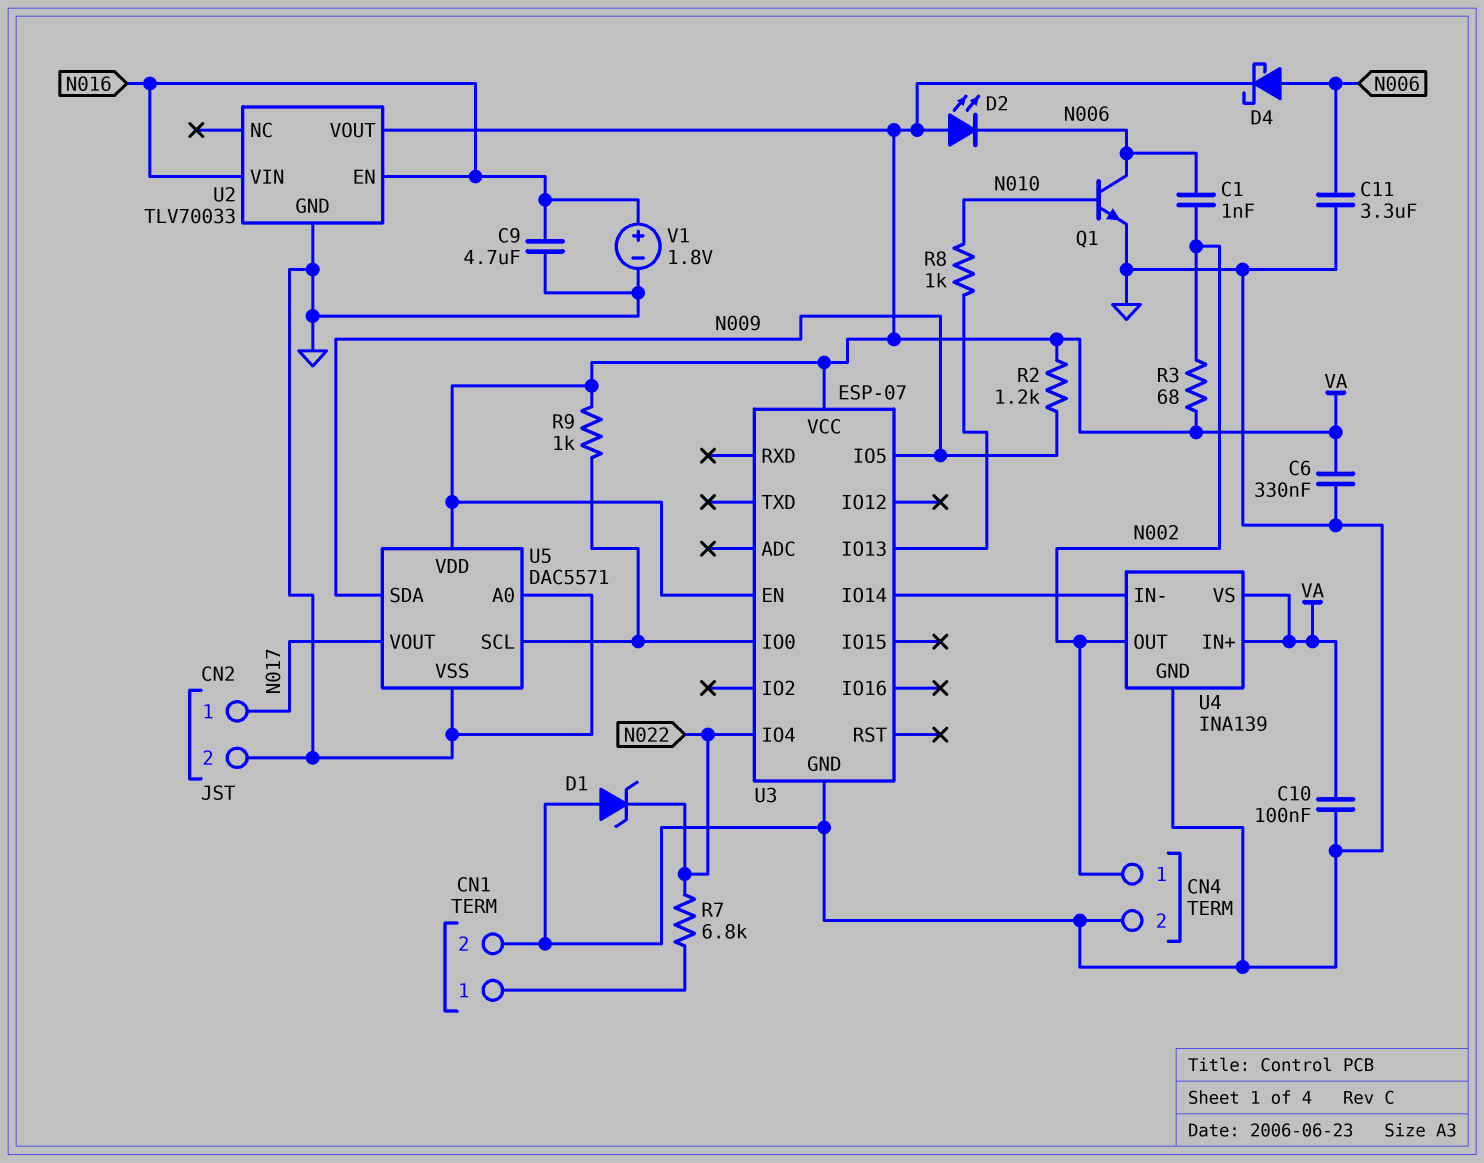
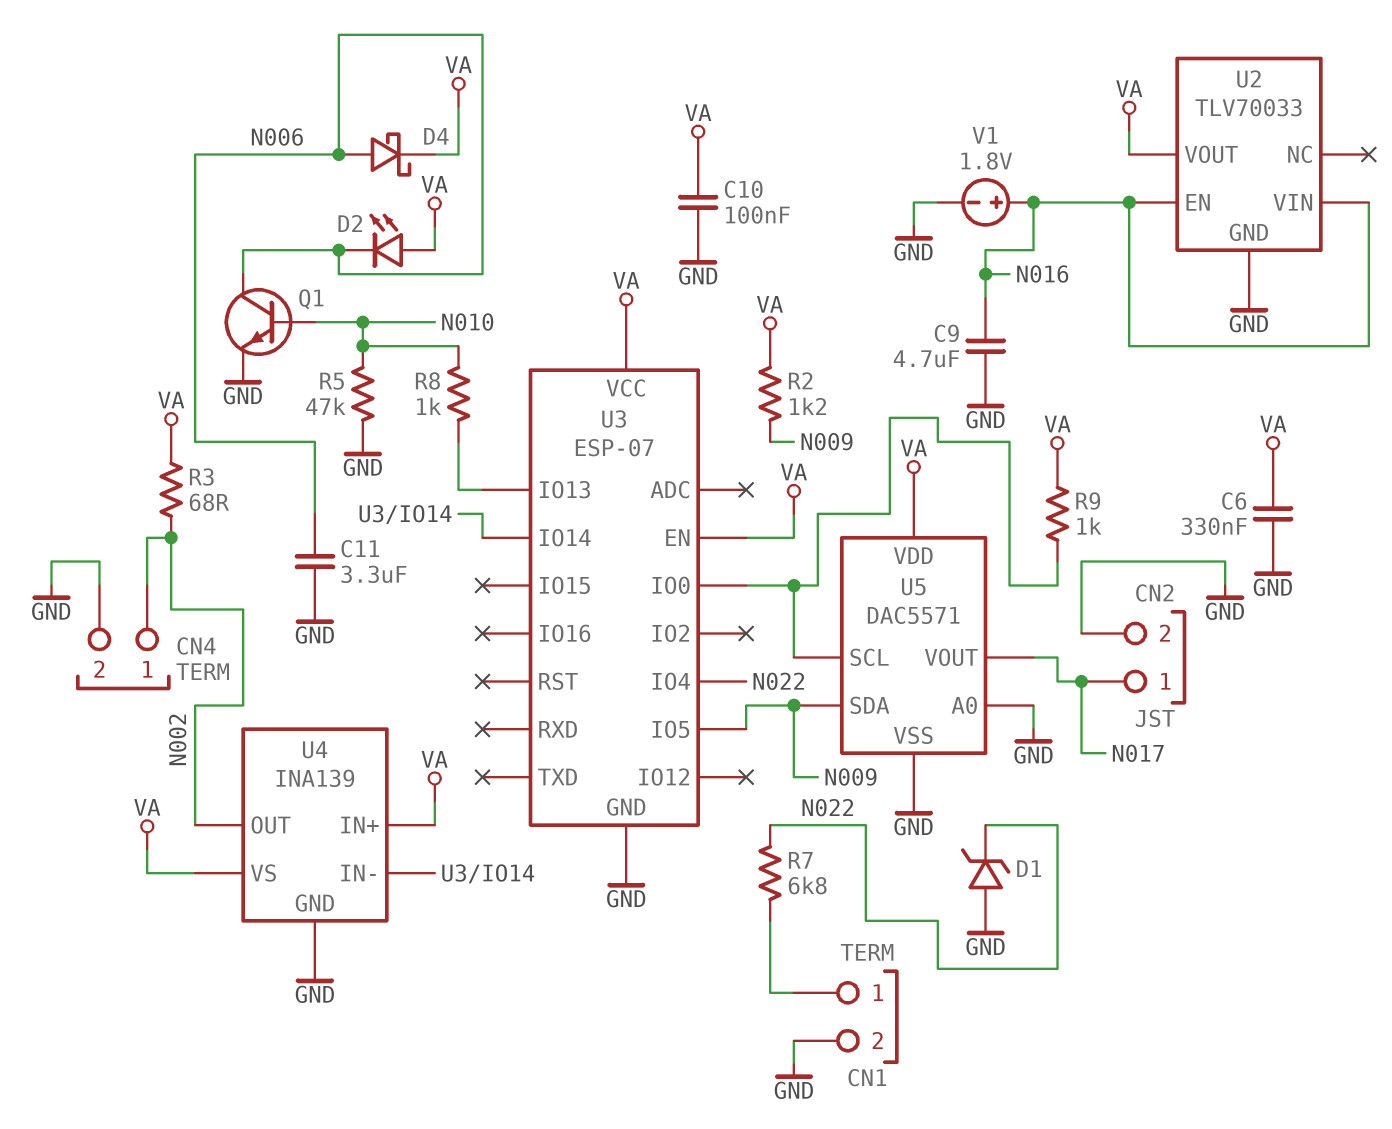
C1: 1nF (N002, N006) -> none
R5: none -> 47k (GND, N010)

